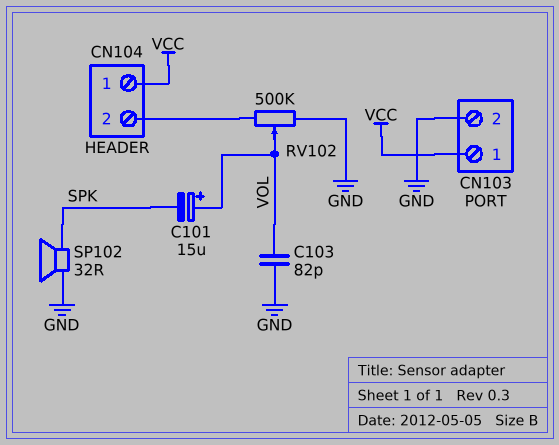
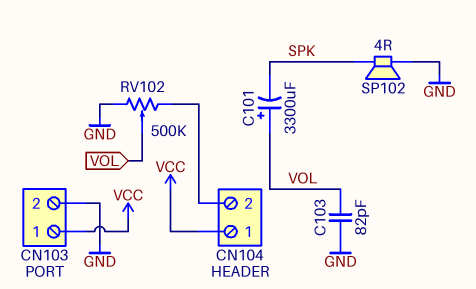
C101: 15uF (plus VOL, minus SPK) -> 3300uF (plus VOL, minus SPK)
SP102: speaker 32R (GND, SPK) -> speaker 4R (GND, SPK)

